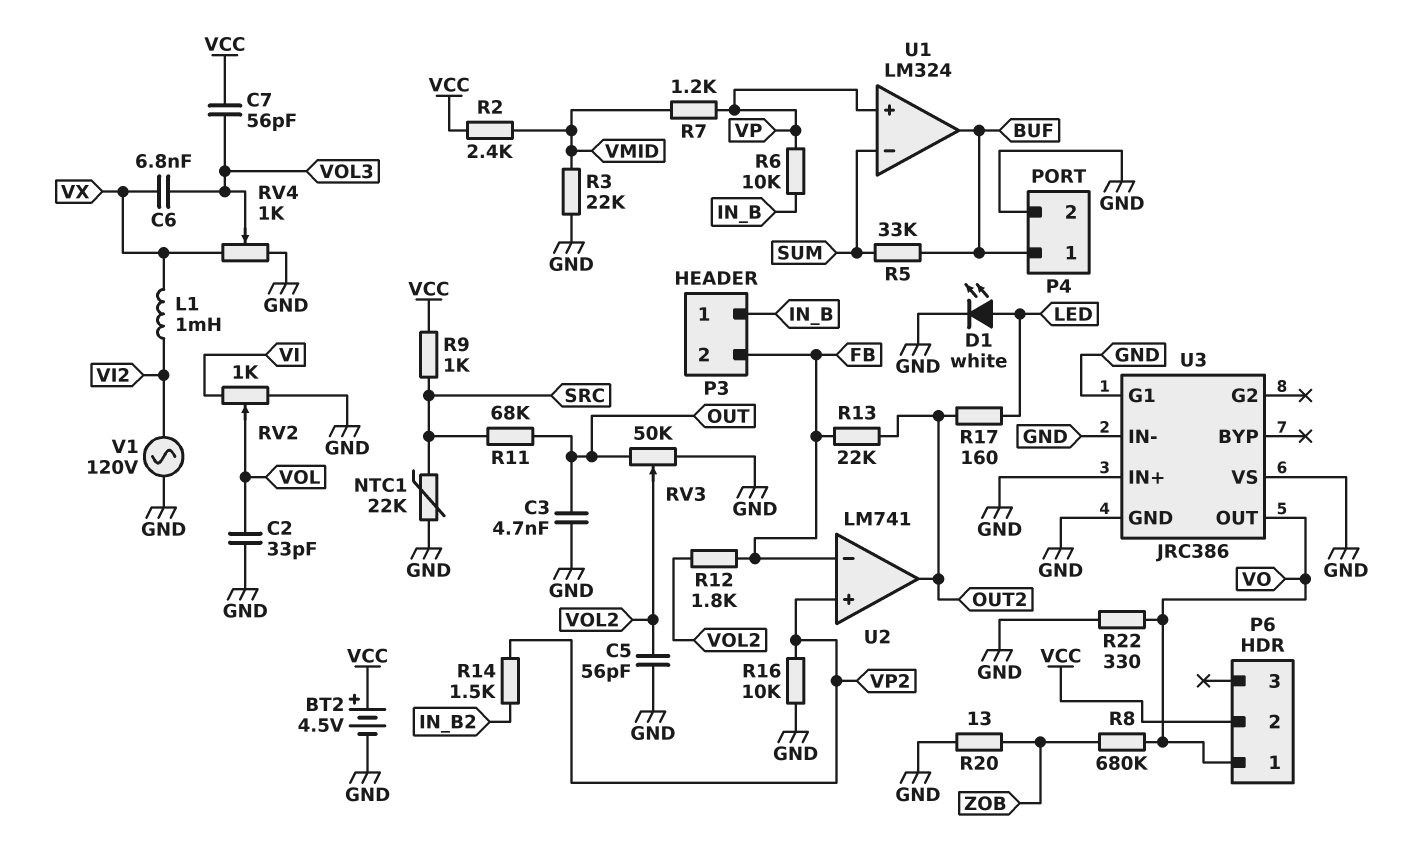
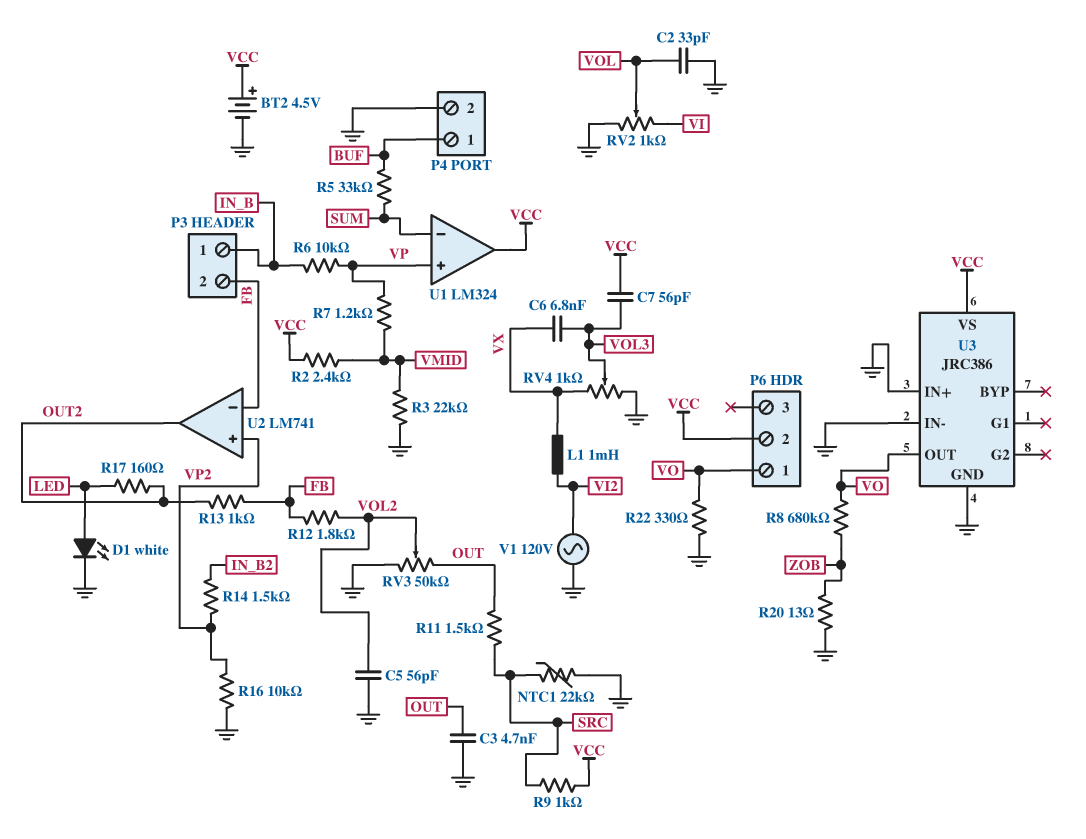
R11: 68k (OUT, SRC) -> 1.5k (OUT, SRC)
R13: 22k (FB, OUT2) -> 1k (FB, OUT2)
U1 pin out: BUF -> VCC
U3 pin G1: GND -> none
U3 pin VS: GND -> VCC

